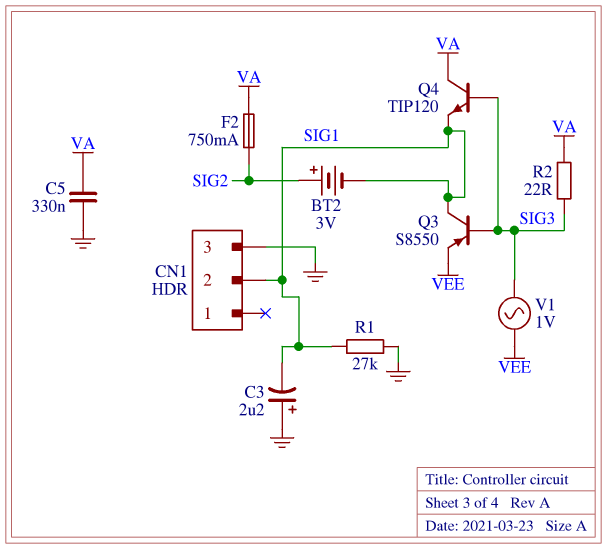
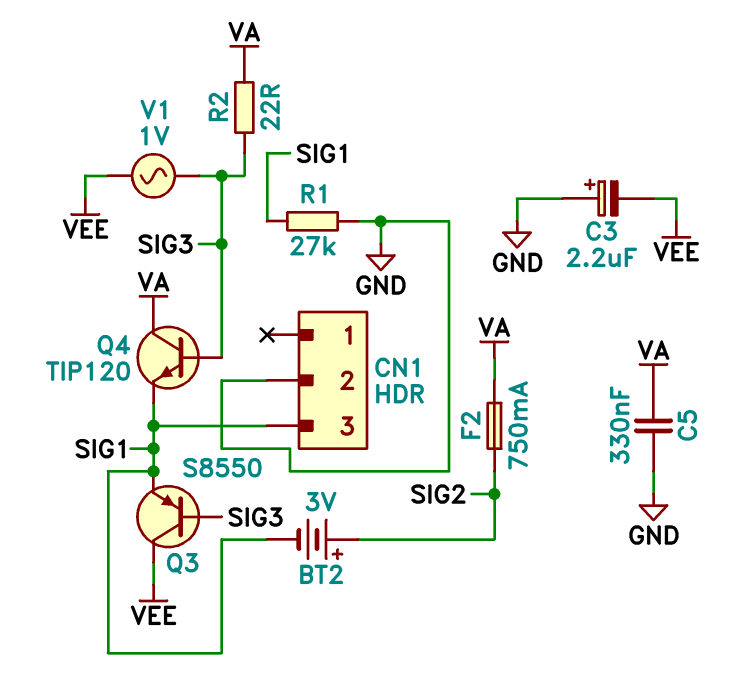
C3: 2.2uF (plus GND, minus SIG1) -> 2.2uF (plus GND, minus VEE)
CN1 pin 2: SIG1 -> GND
CN1 pin 3: GND -> SIG1
Q3: PNP S8550 (B SIG3, C SIG1, E VEE) -> PNP S8550 (B SIG3, C VEE, E SIG1)

